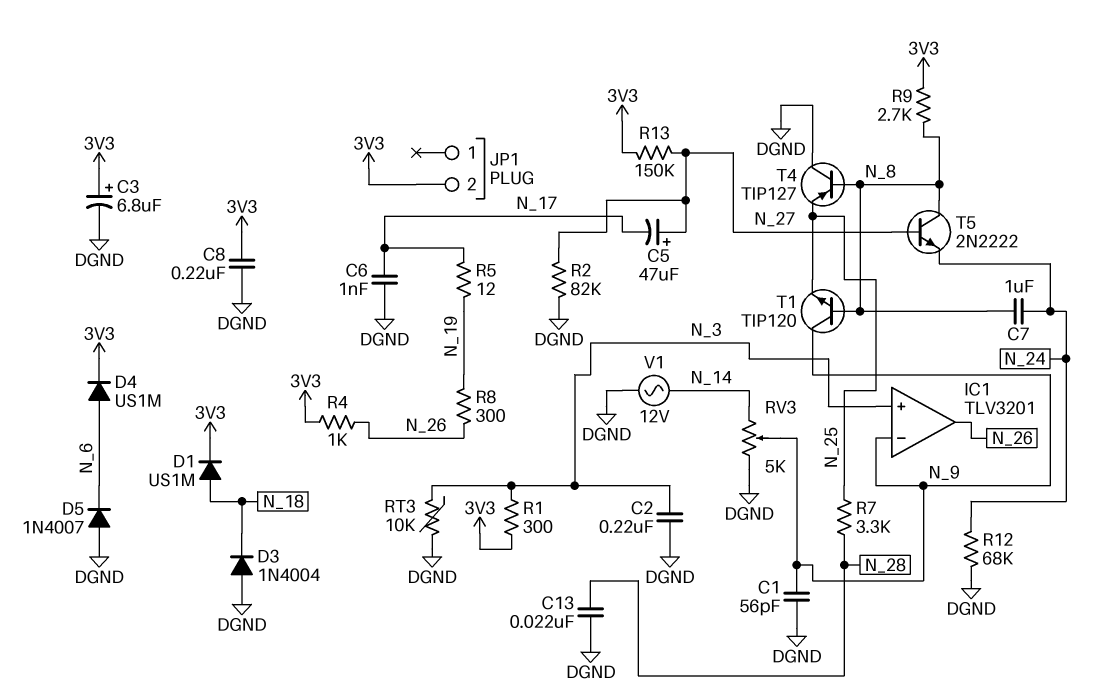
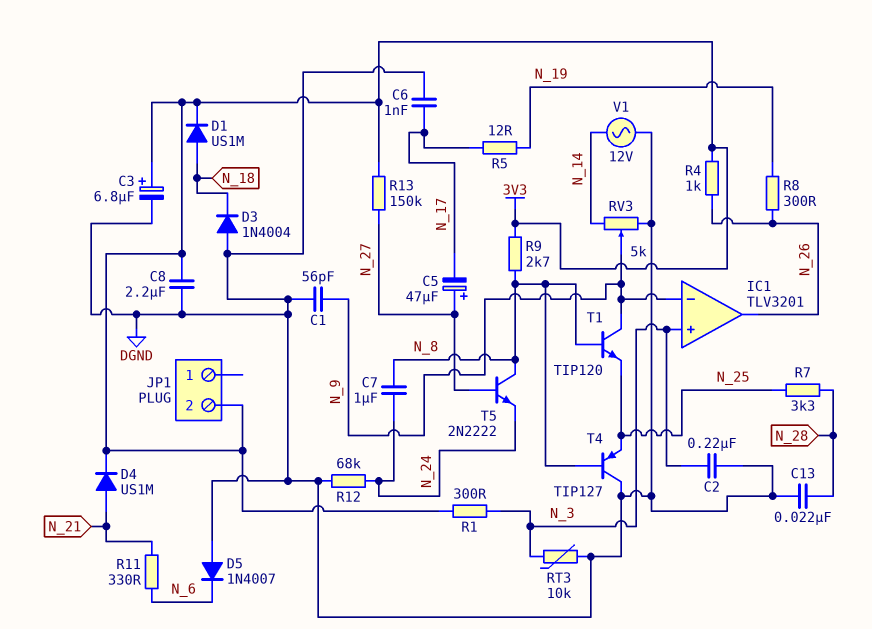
C8: 220nF (3V3, DGND) -> 2.2uF (3V3, DGND)
D4: diode US1M (A N_6, K 3V3) -> diode US1M (A N_21, K 3V3)
R2: 82k (DGND, N_27) -> none
R11: none -> 330 (N_6, N_21)

